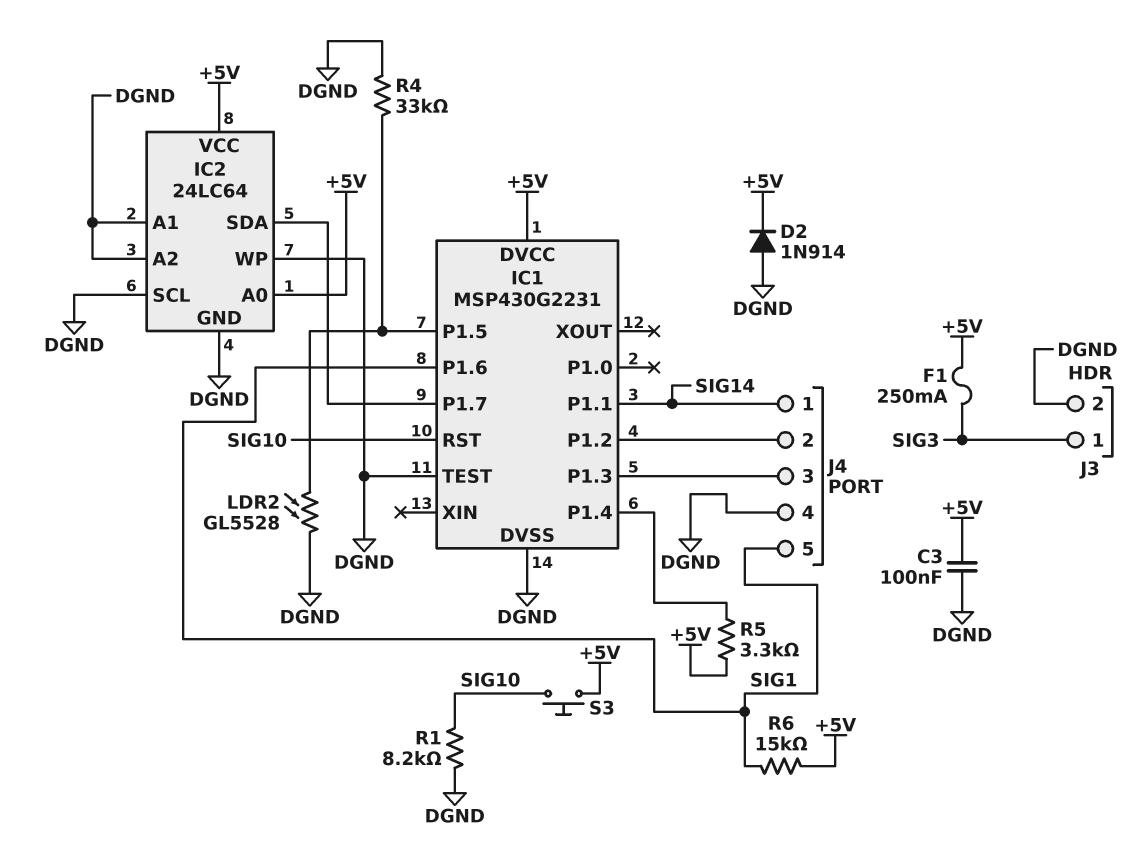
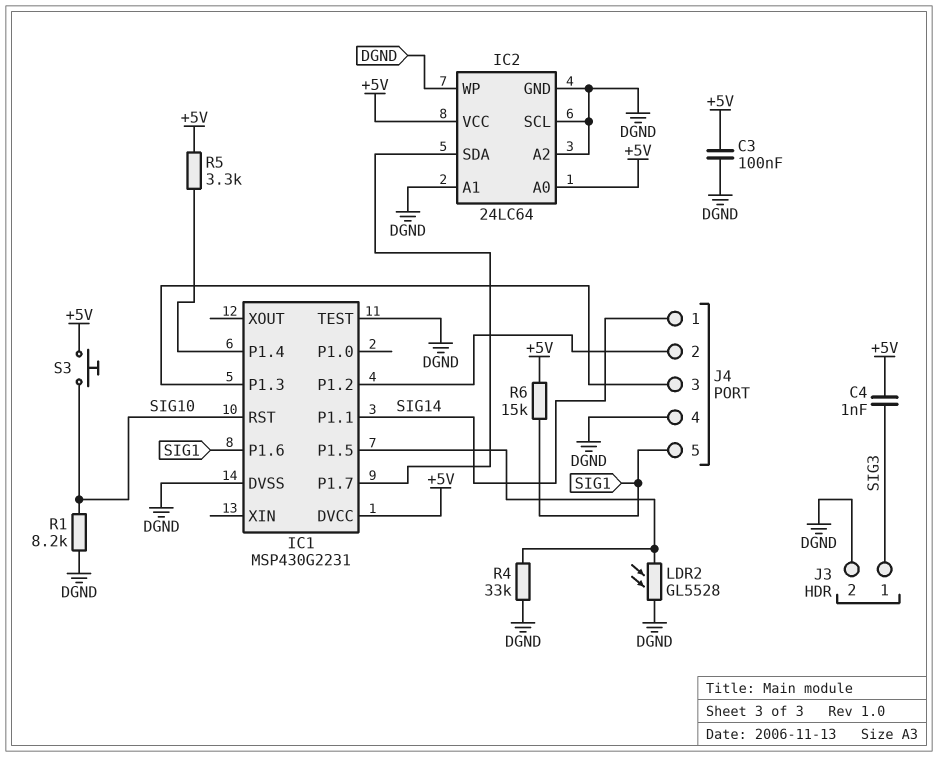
C4: none -> 1nF (+5V, SIG3)
D2: diode 1N914 (A DGND, K +5V) -> none
F1: 250mA (+5V, SIG3) -> none

